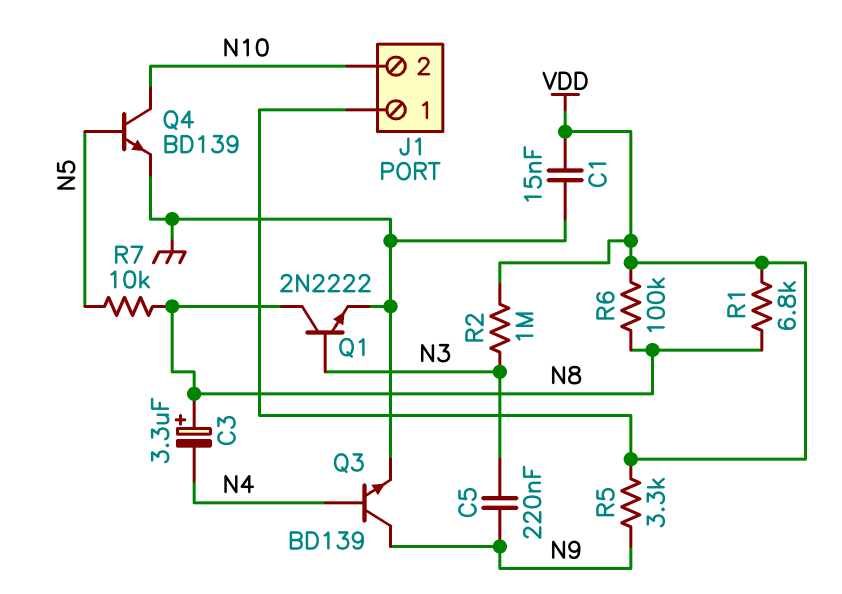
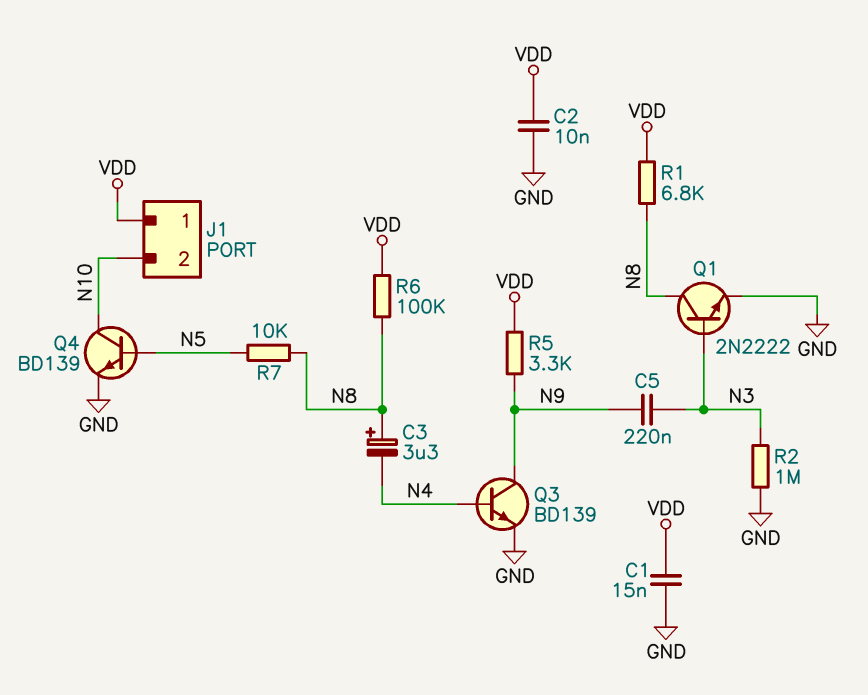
C2: none -> 10nF (GND, VDD)
R2: 1M (N3, VDD) -> 1M (GND, N3)

